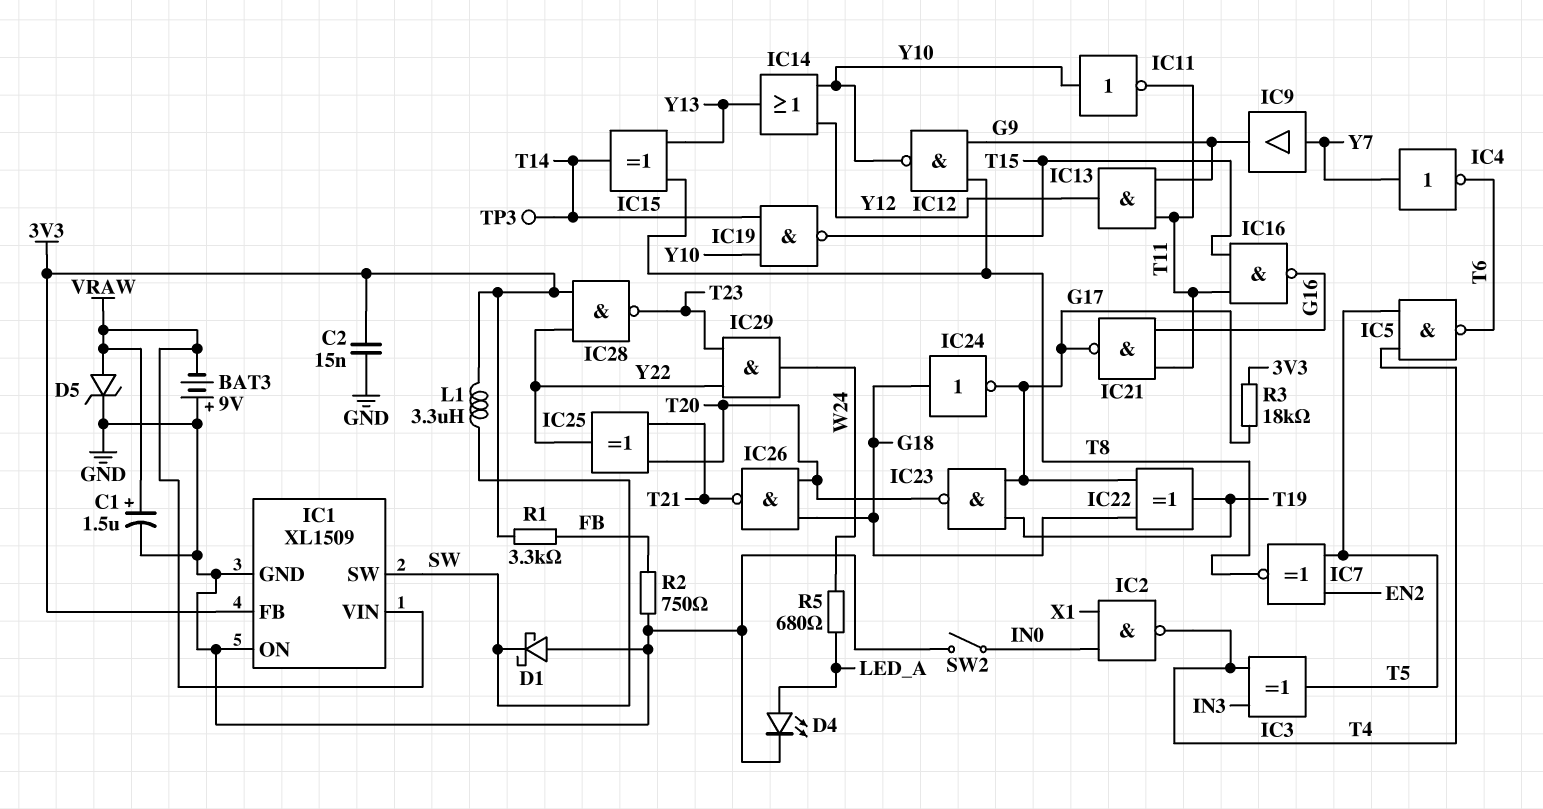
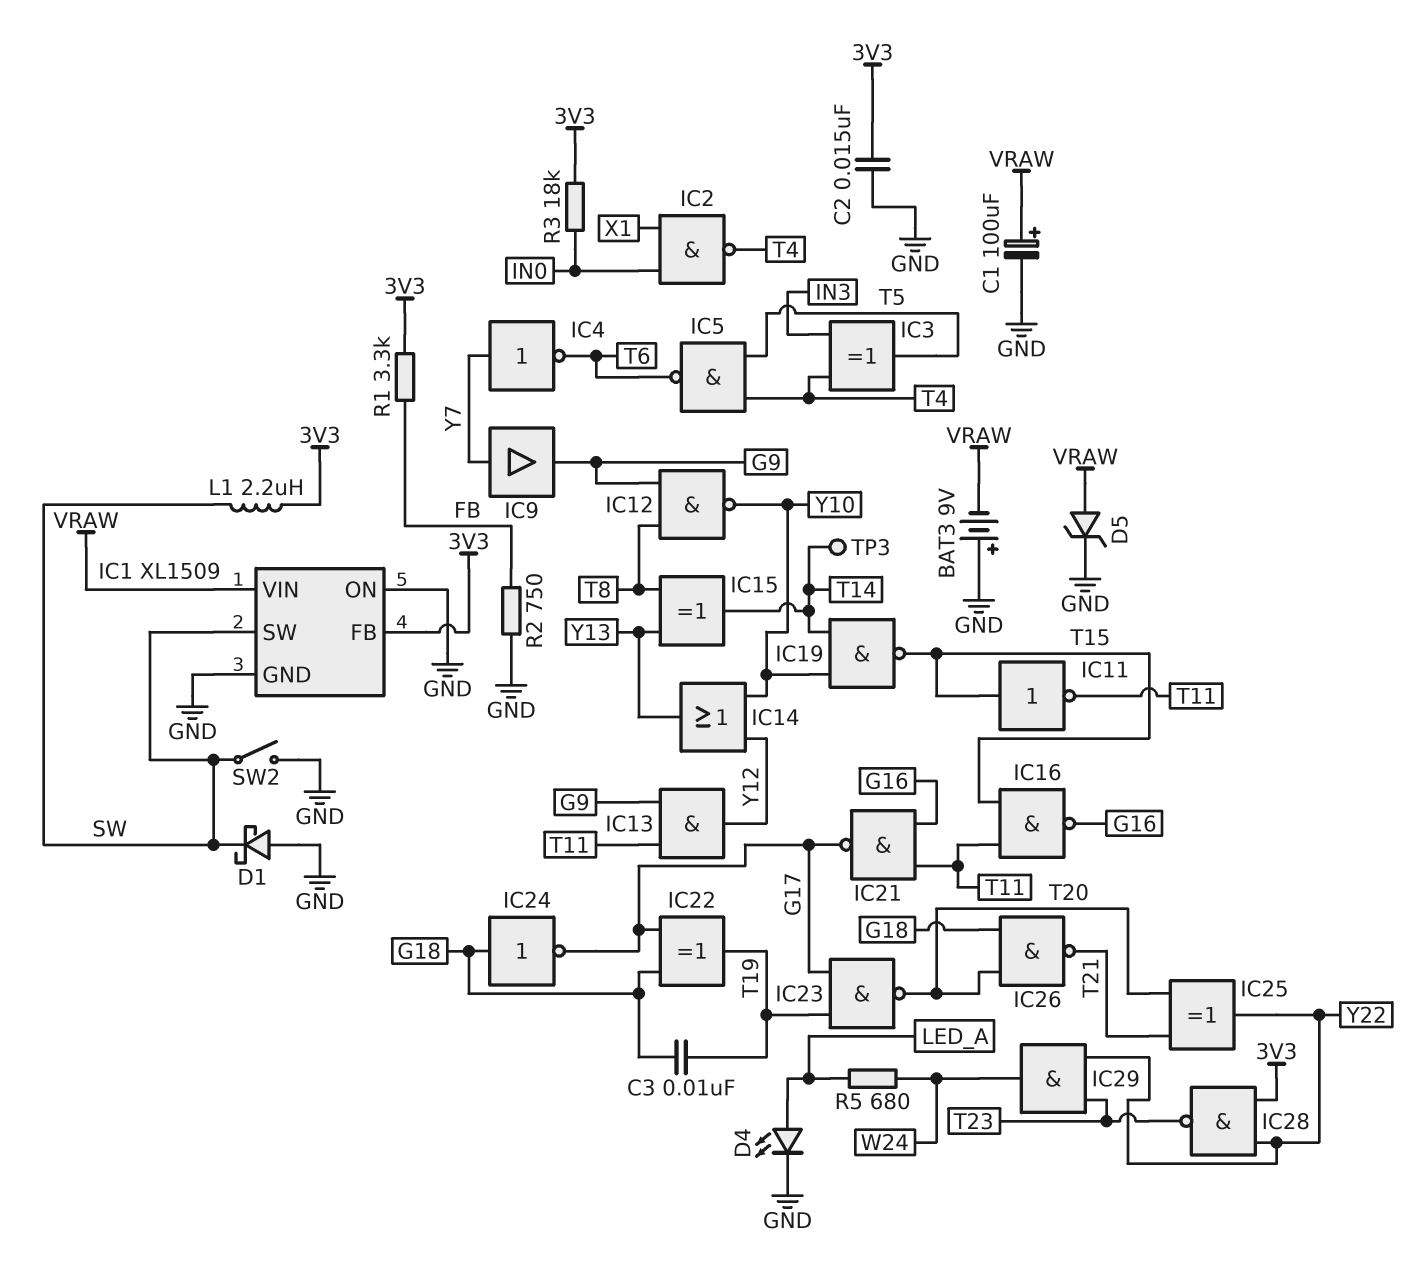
C1: 1.5uF (plus VRAW, minus GND) -> 100uF (plus VRAW, minus GND)
C3: none -> 10nF (G18, T19)
IC7: XNOR (in EN2, in T5, out T8) -> none
IC11: NOT (in Y10, out T11) -> NOT (in T15, out T11)
L1: 3.3uH (3V3, SW) -> 2.2uH (3V3, SW)
R3: 18k (3V3, G17) -> 18k (3V3, IN0)
SW2: switch (GND, IN0) -> switch (GND, SW)

